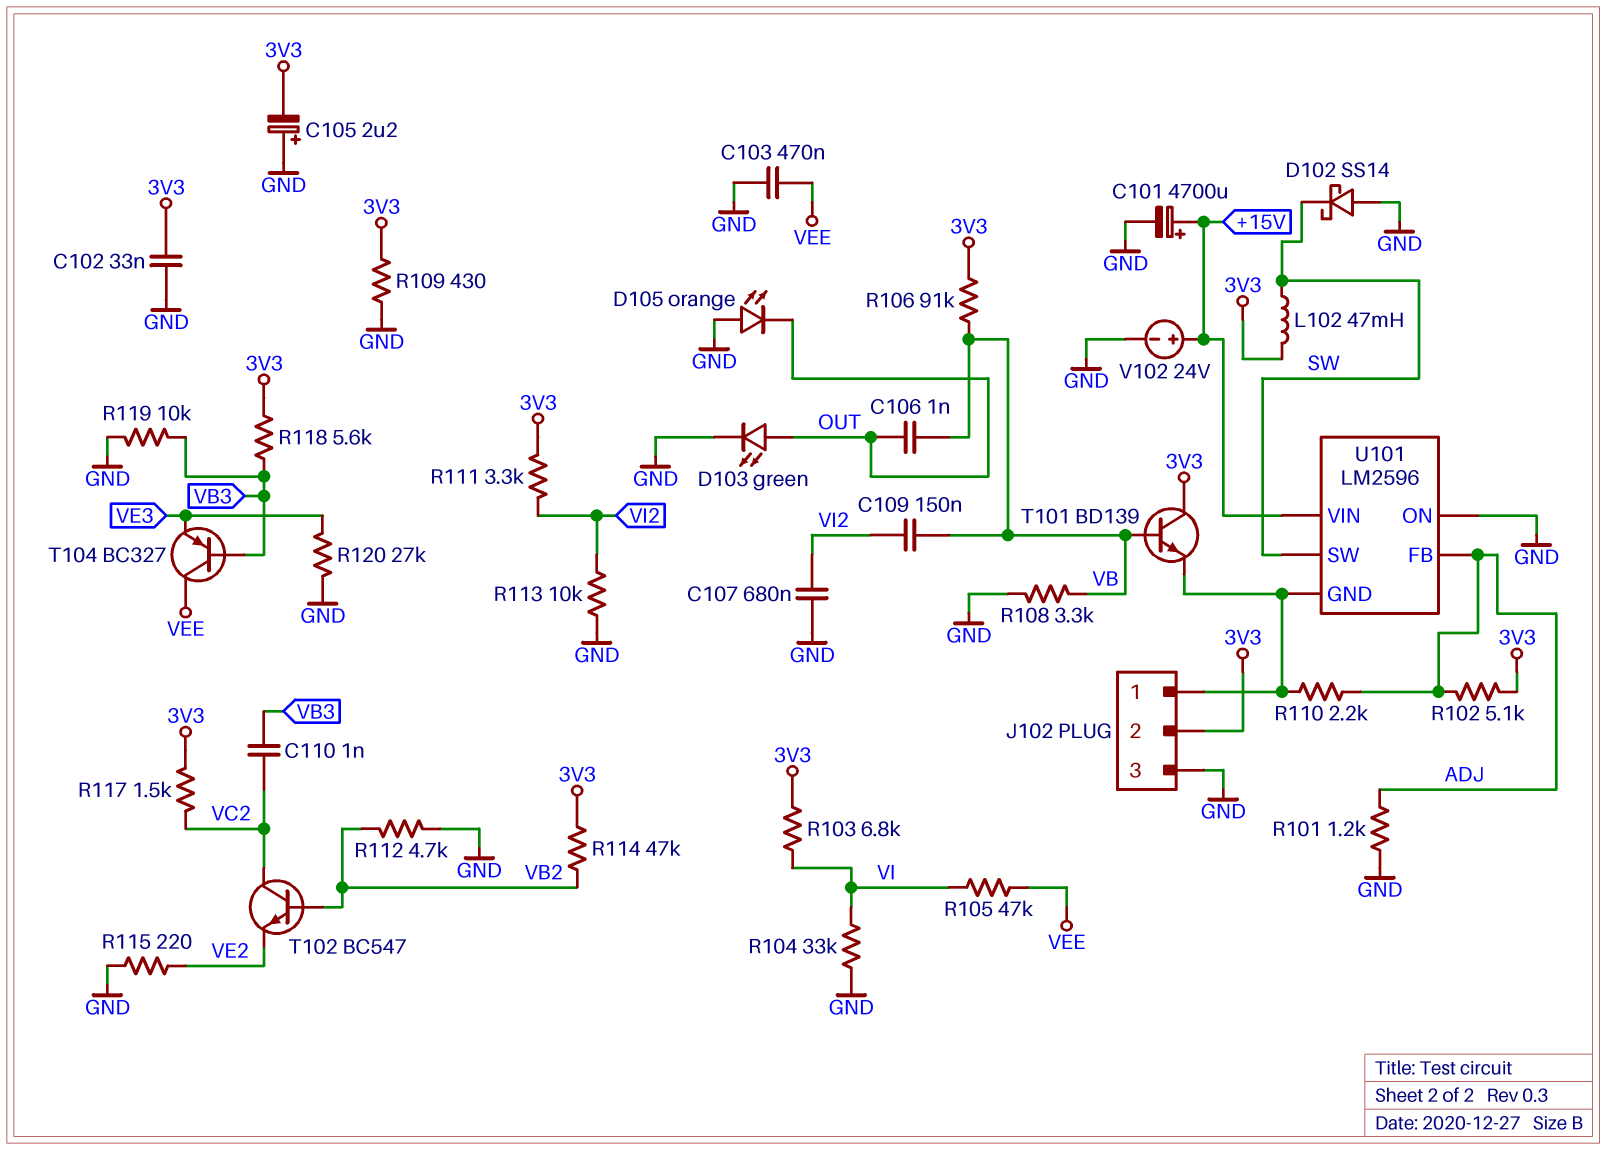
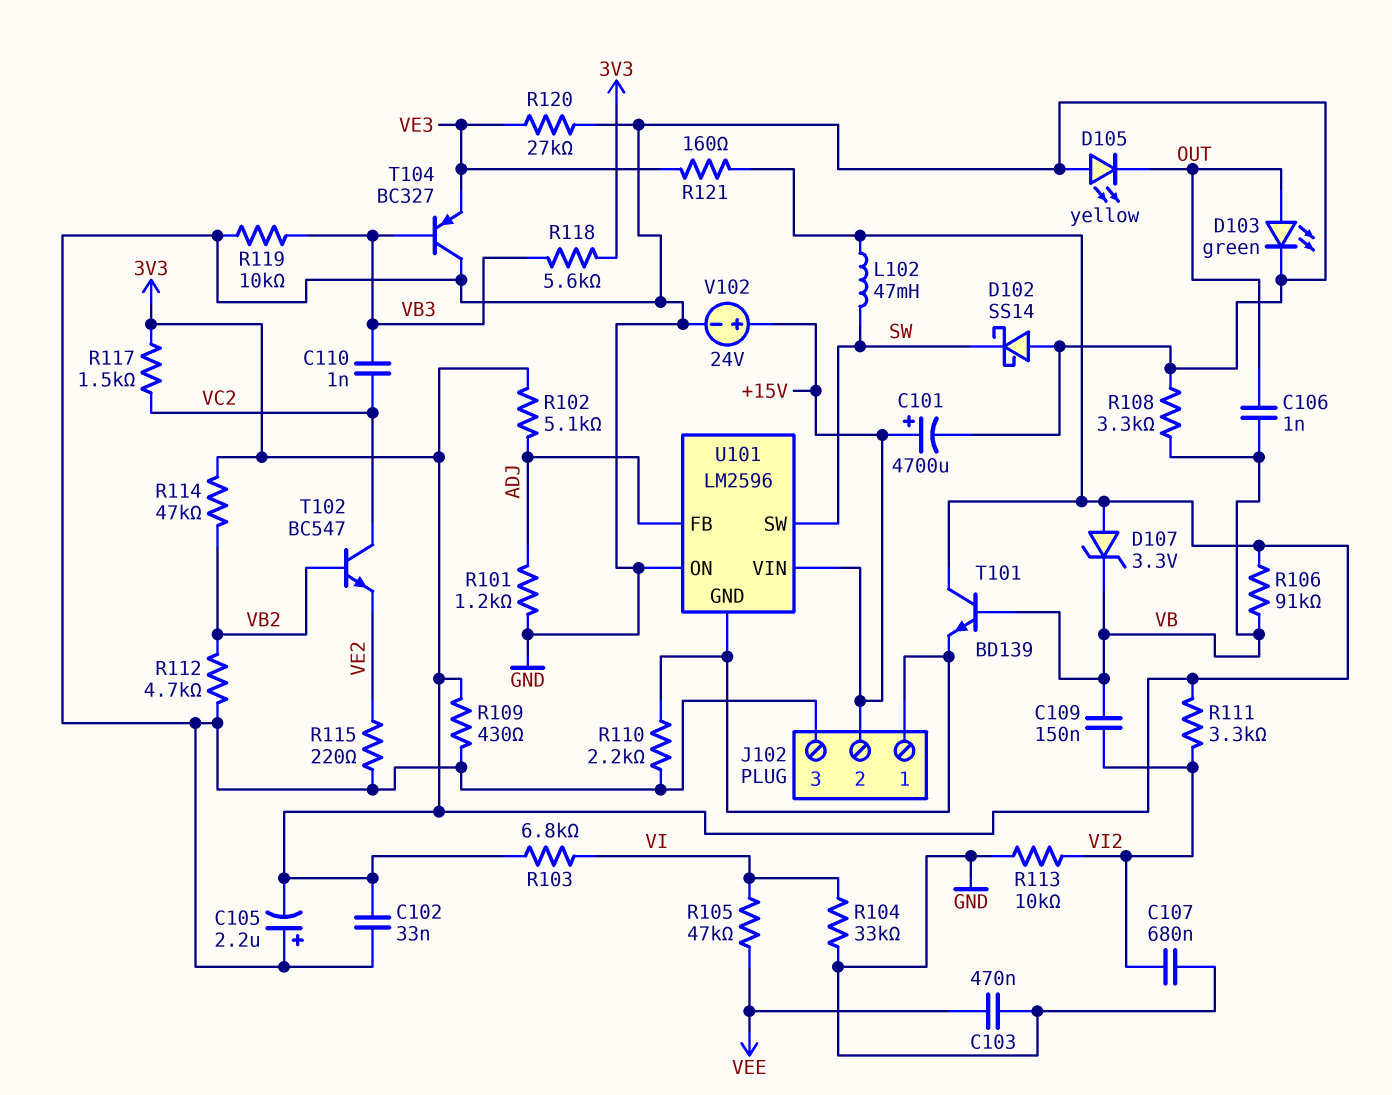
D105: LED orange (A GND, K OUT) -> LED yellow (A GND, K OUT)
D107: none -> zener 3.3V (A 3V3, K VB)
J102 pin 2: 3V3 -> +15V
R110: 2.2k (ADJ, J102/1) -> 2.2k (GND, J102/1)
R121: none -> 160 (3V3, VE3)
T104: PNP BC327 (B VB3, C VEE, E VE3) -> PNP BC327 (B VB3, C GND, E VE3)

